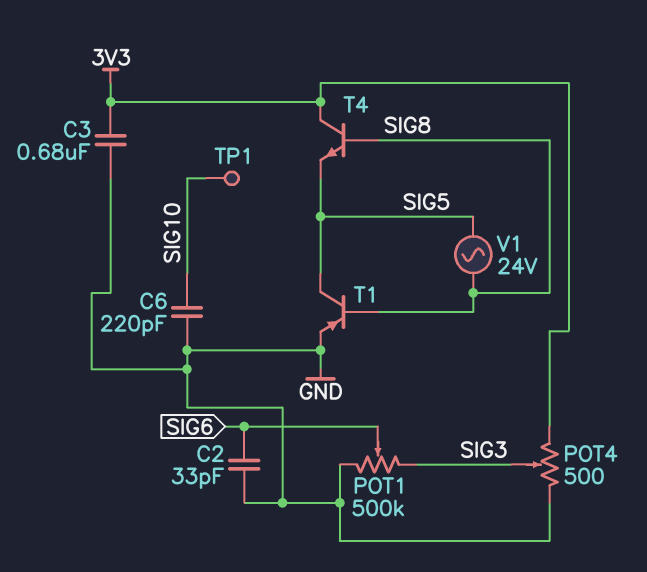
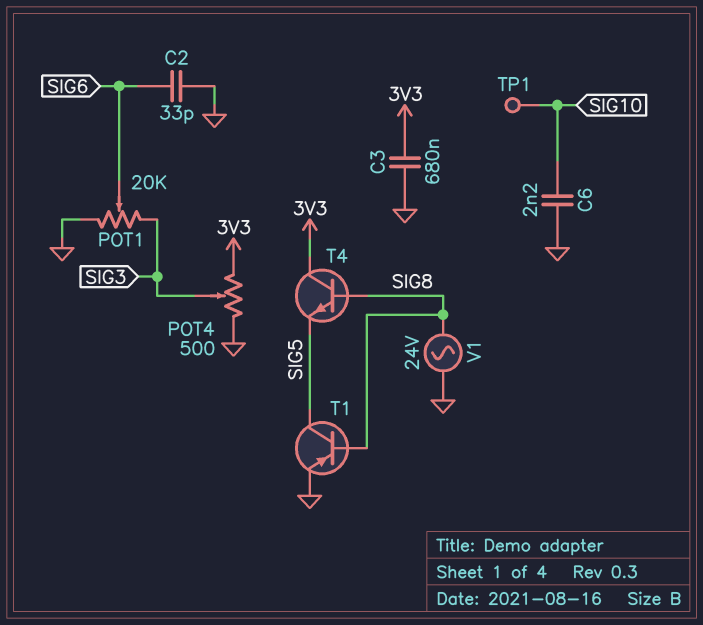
C6: 220pF (GND, SIG10) -> 2.2nF (GND, SIG10)
POT1: 500k (GND, SIG3, wiper SIG6) -> 20k (GND, SIG3, wiper SIG6)
V1: AC 24V (SIG5, SIG8) -> AC 24V (GND, SIG8)

